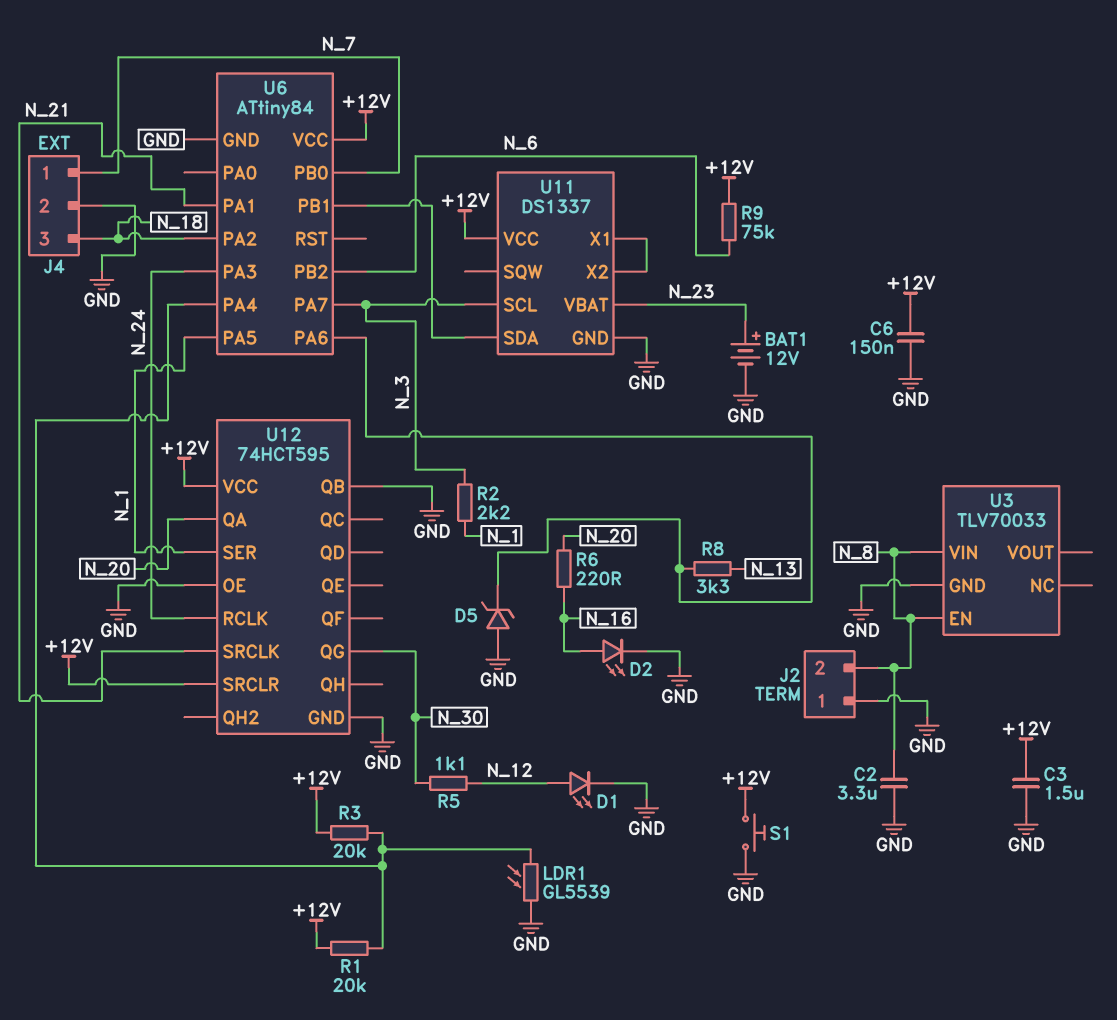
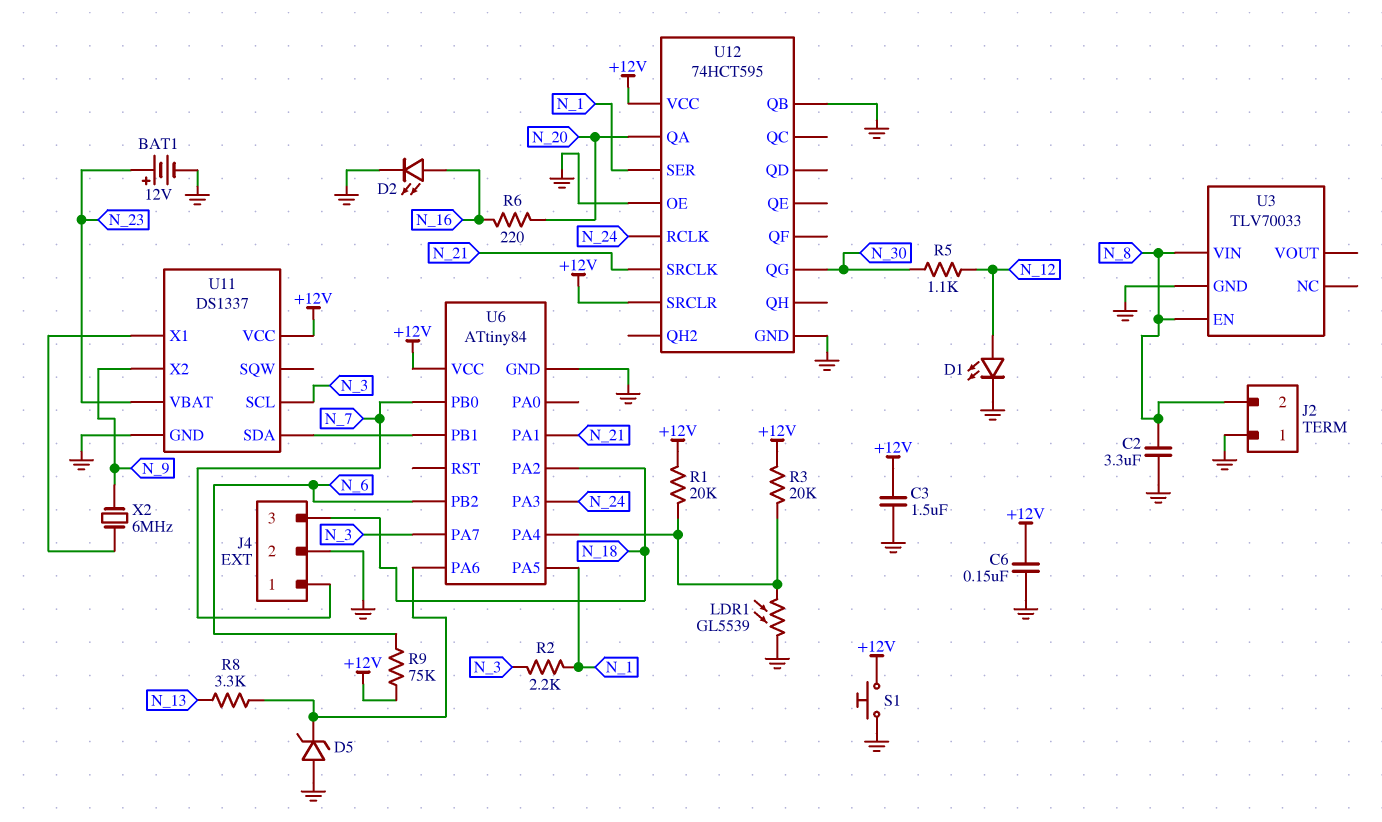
U11 pin X2: U11/X1 -> N_9
X2: none -> 6MHz (N_9, U11/X1)

